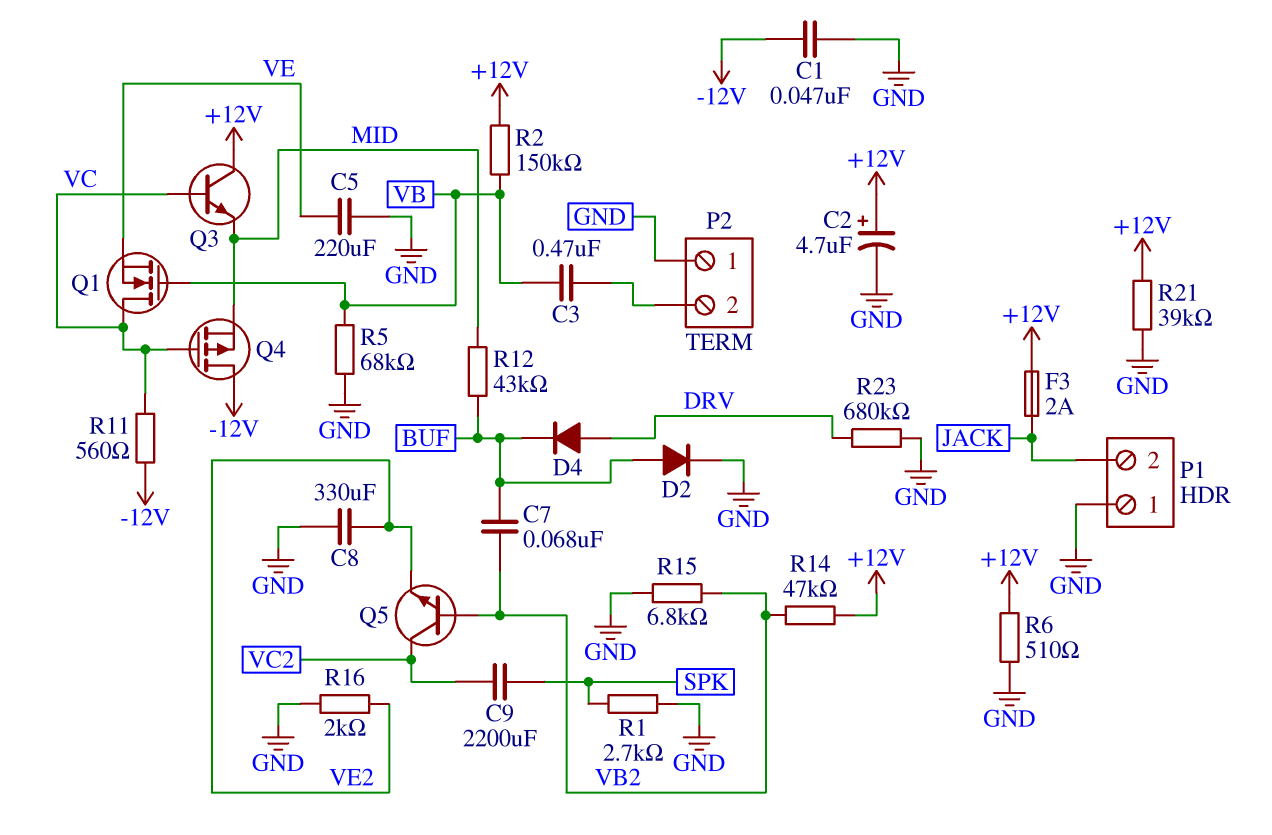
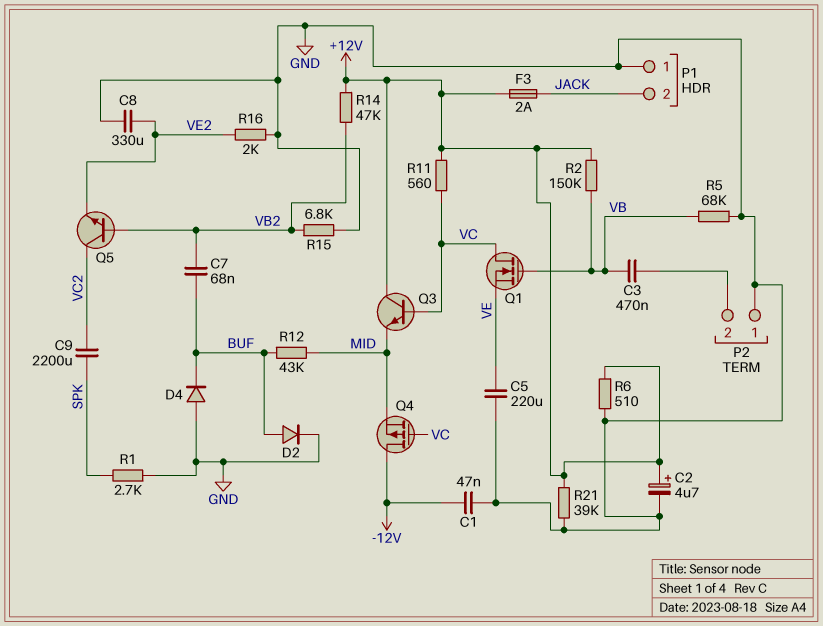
D4: diode (A DRV, K BUF) -> diode (A GND, K BUF)
R11: 560 (-12V, VC) -> 560 (+12V, VC)
R23: 680k (DRV, GND) -> none

